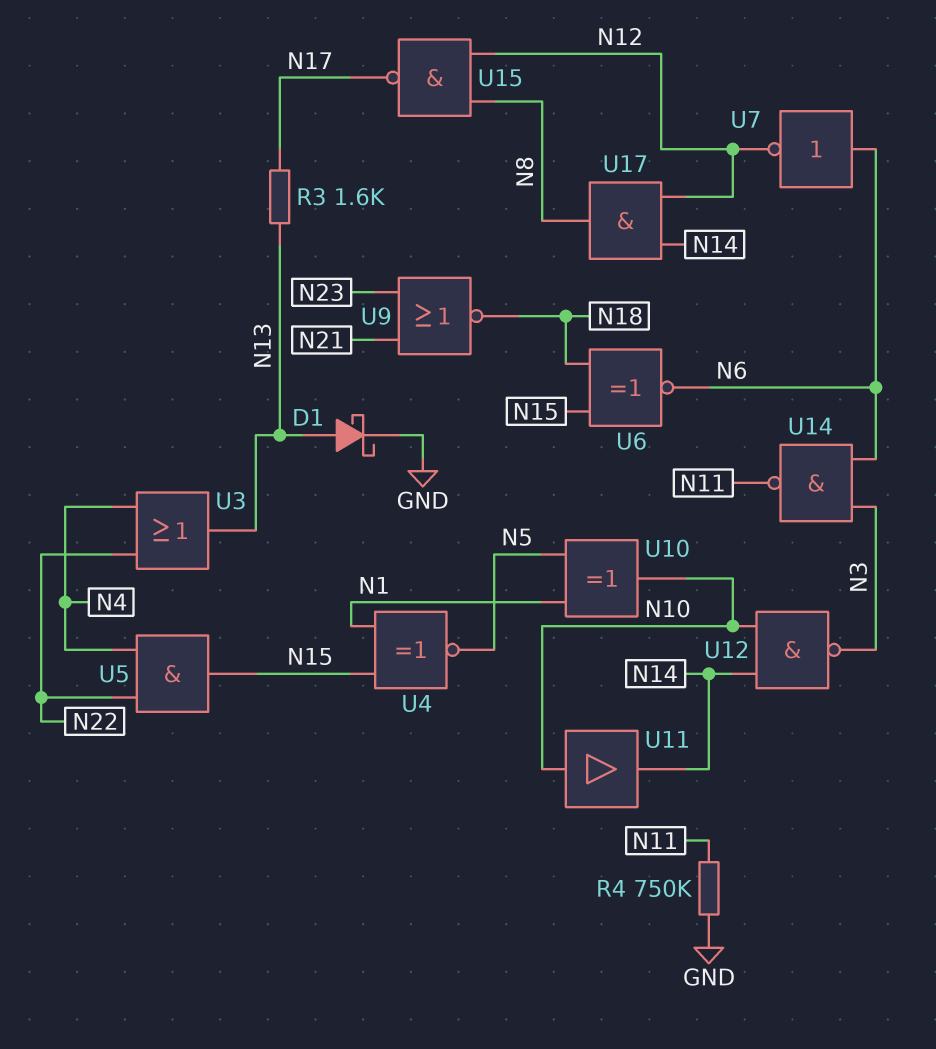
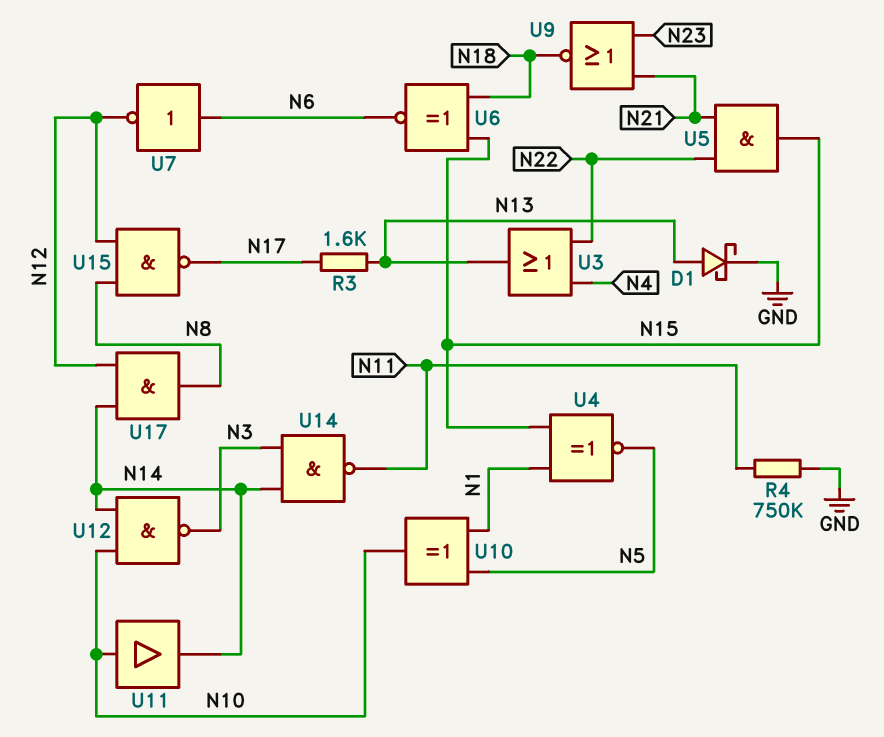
U5: AND (in N4, in N22, out N15) -> AND (in N21, in N22, out N15)
U14: NAND (in N3, in N6, out N11) -> NAND (in N3, in N14, out N11)

